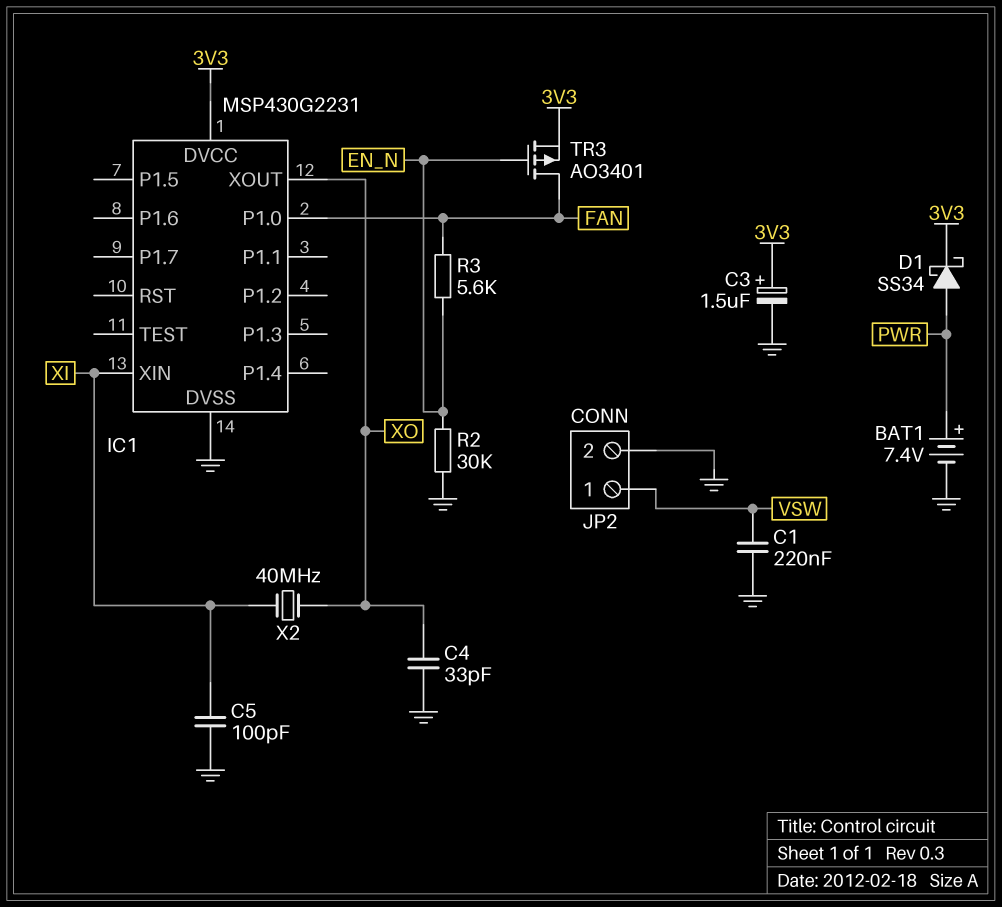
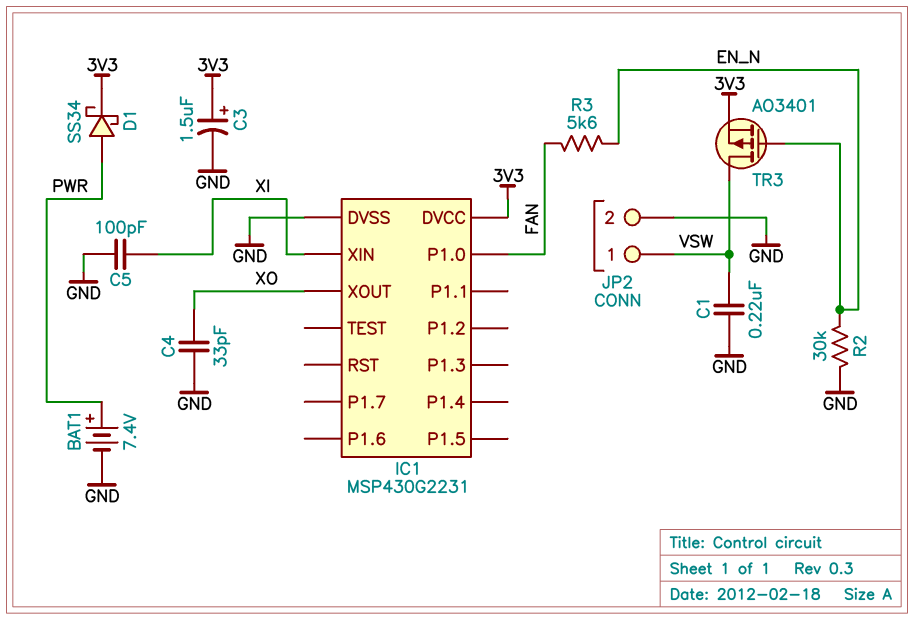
TR3: PMOS AO3401 (G EN_N, D FAN, S 3V3) -> PMOS AO3401 (G EN_N, D VSW, S 3V3)
X2: 40MHz (XI, XO) -> none

